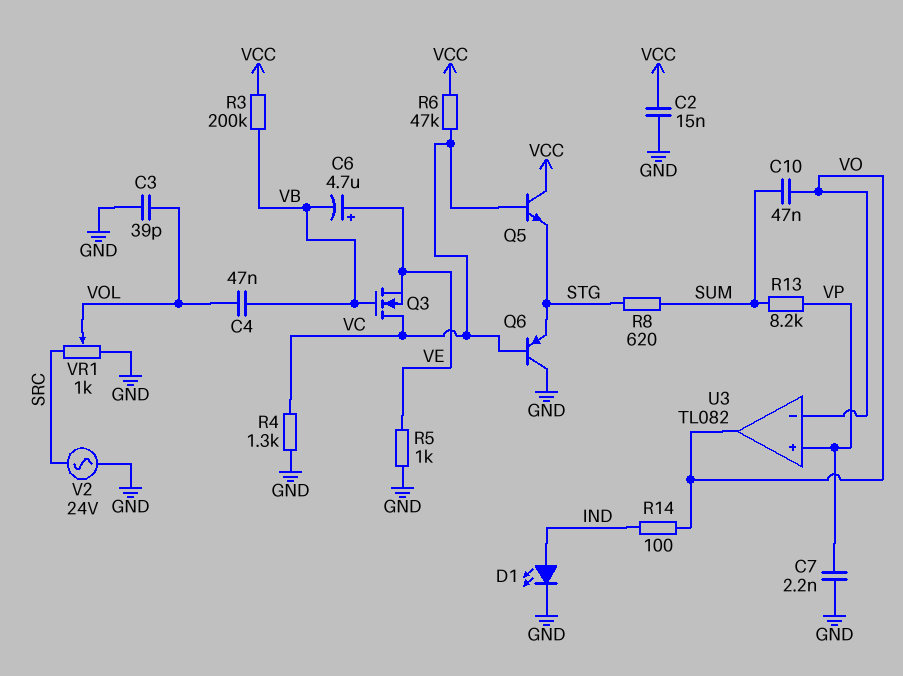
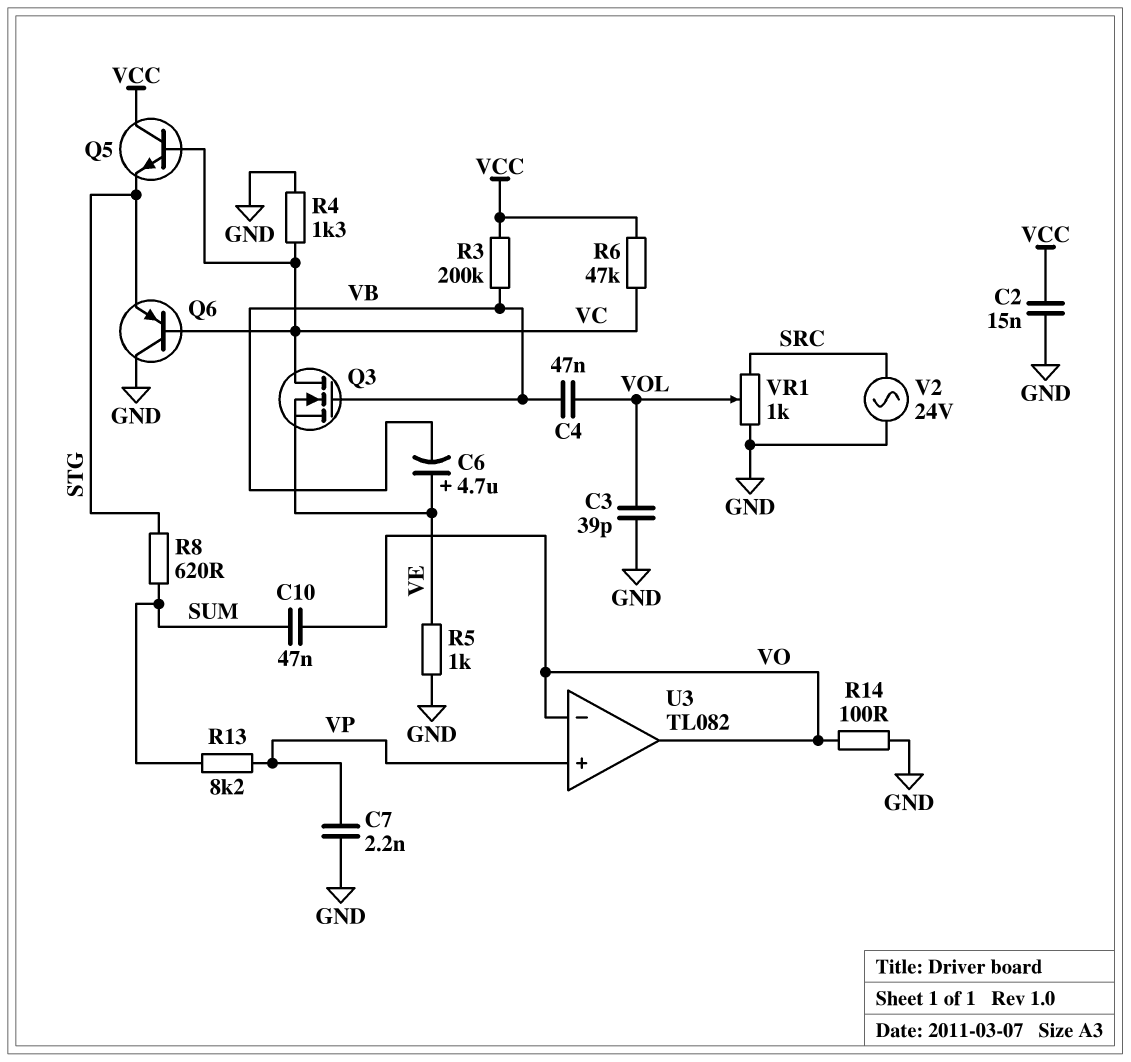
D1: LED (A IND, K GND) -> none
R14: 100 (IND, VO) -> 100 (GND, VO)

